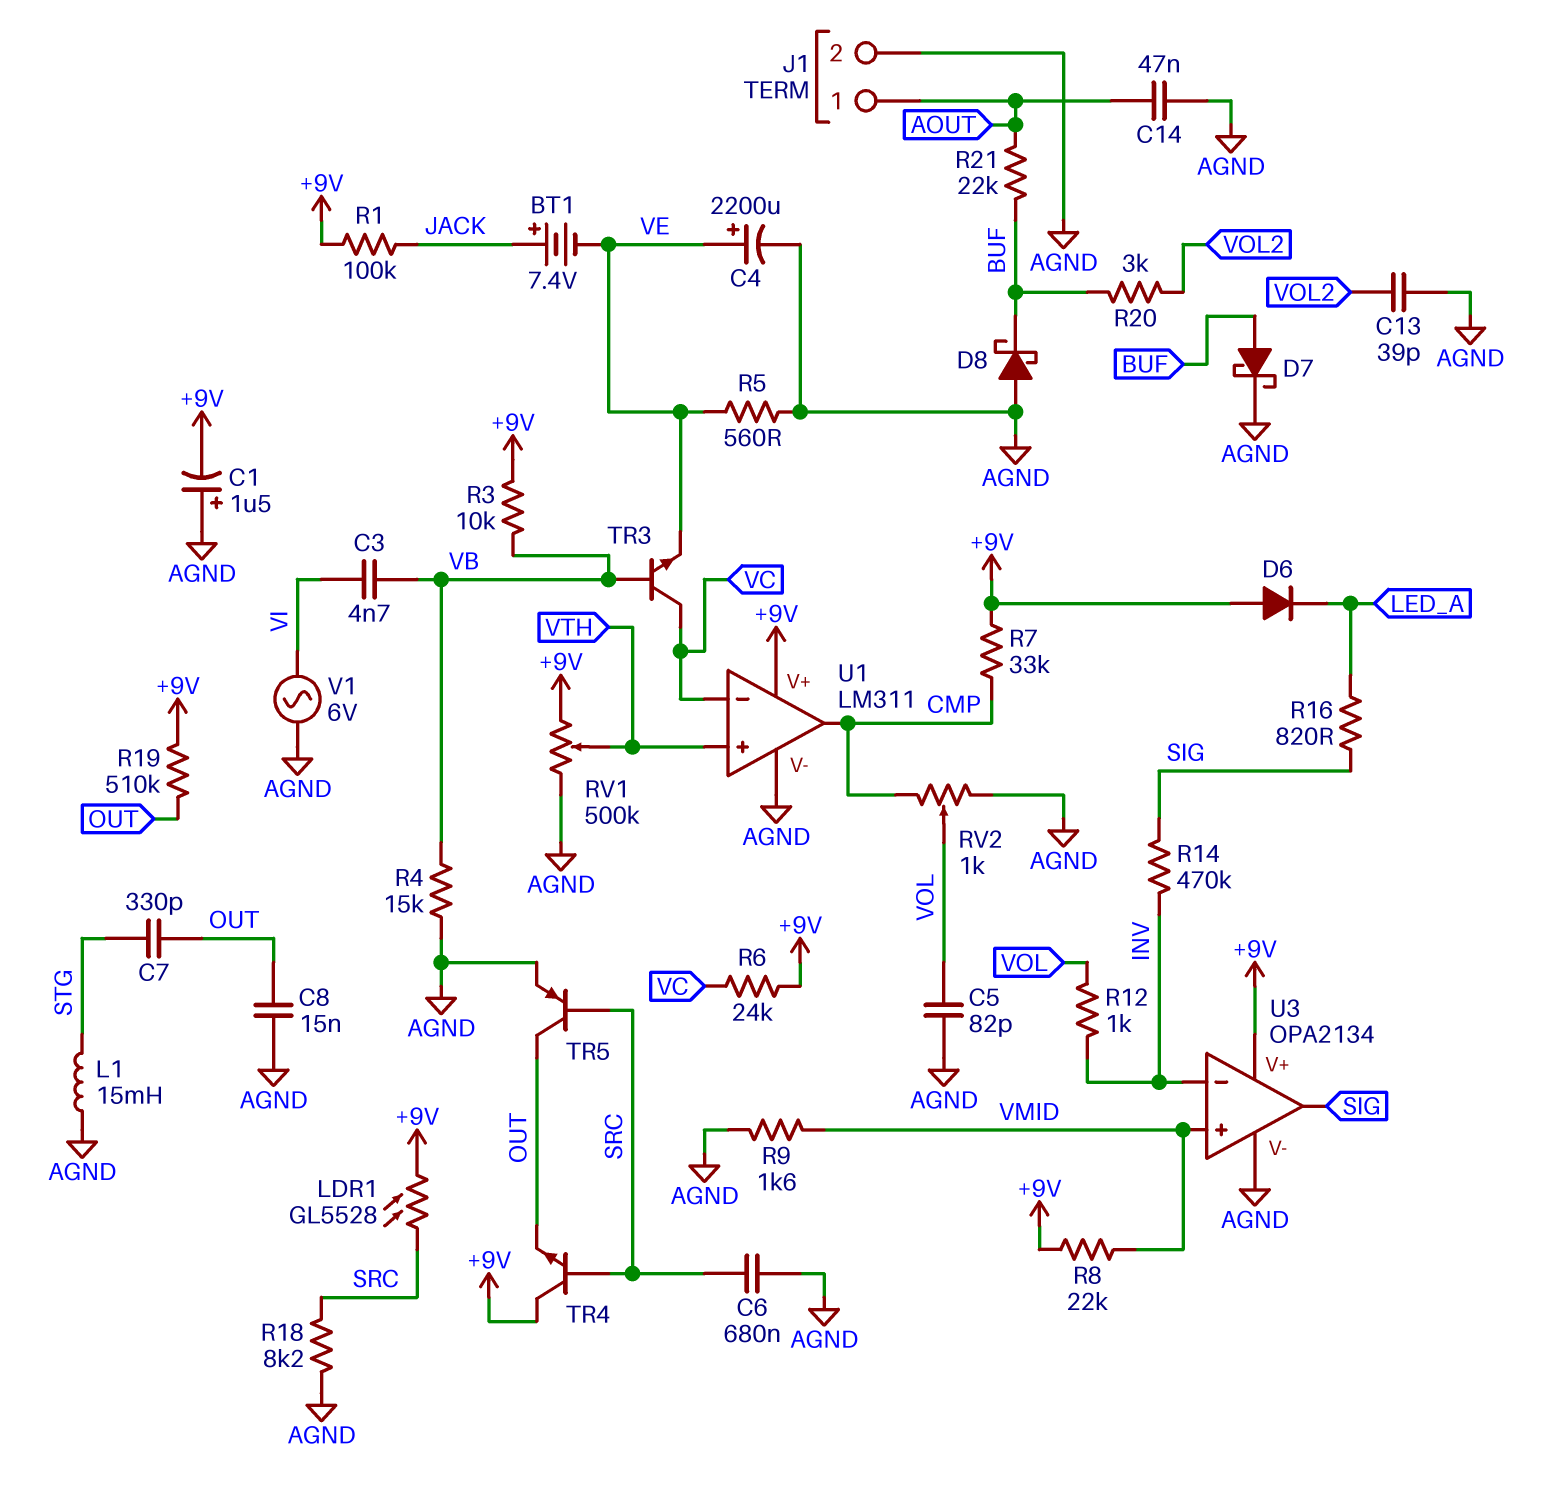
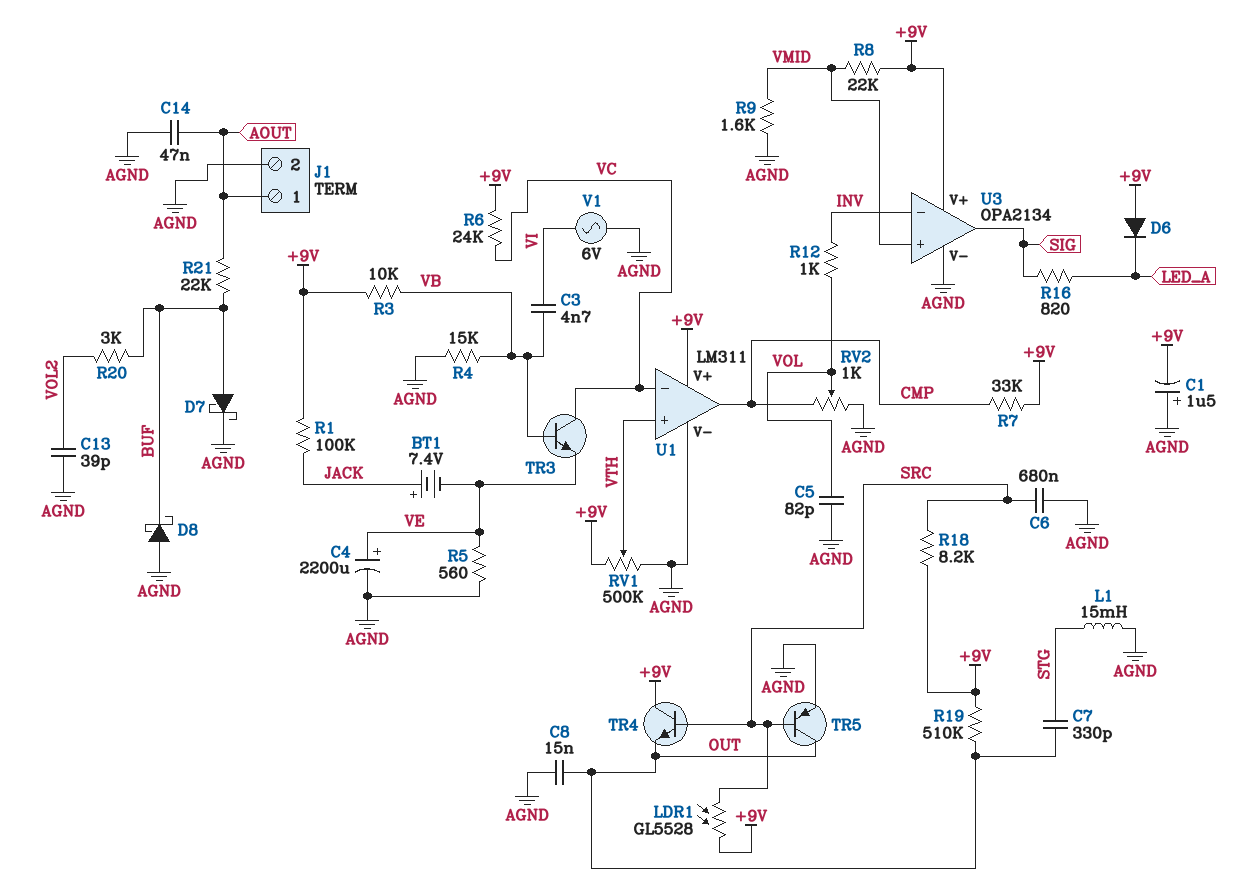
R14: 470k (INV, SIG) -> none
R18: 8.2k (AGND, SRC) -> 8.2k (+9V, SRC)

